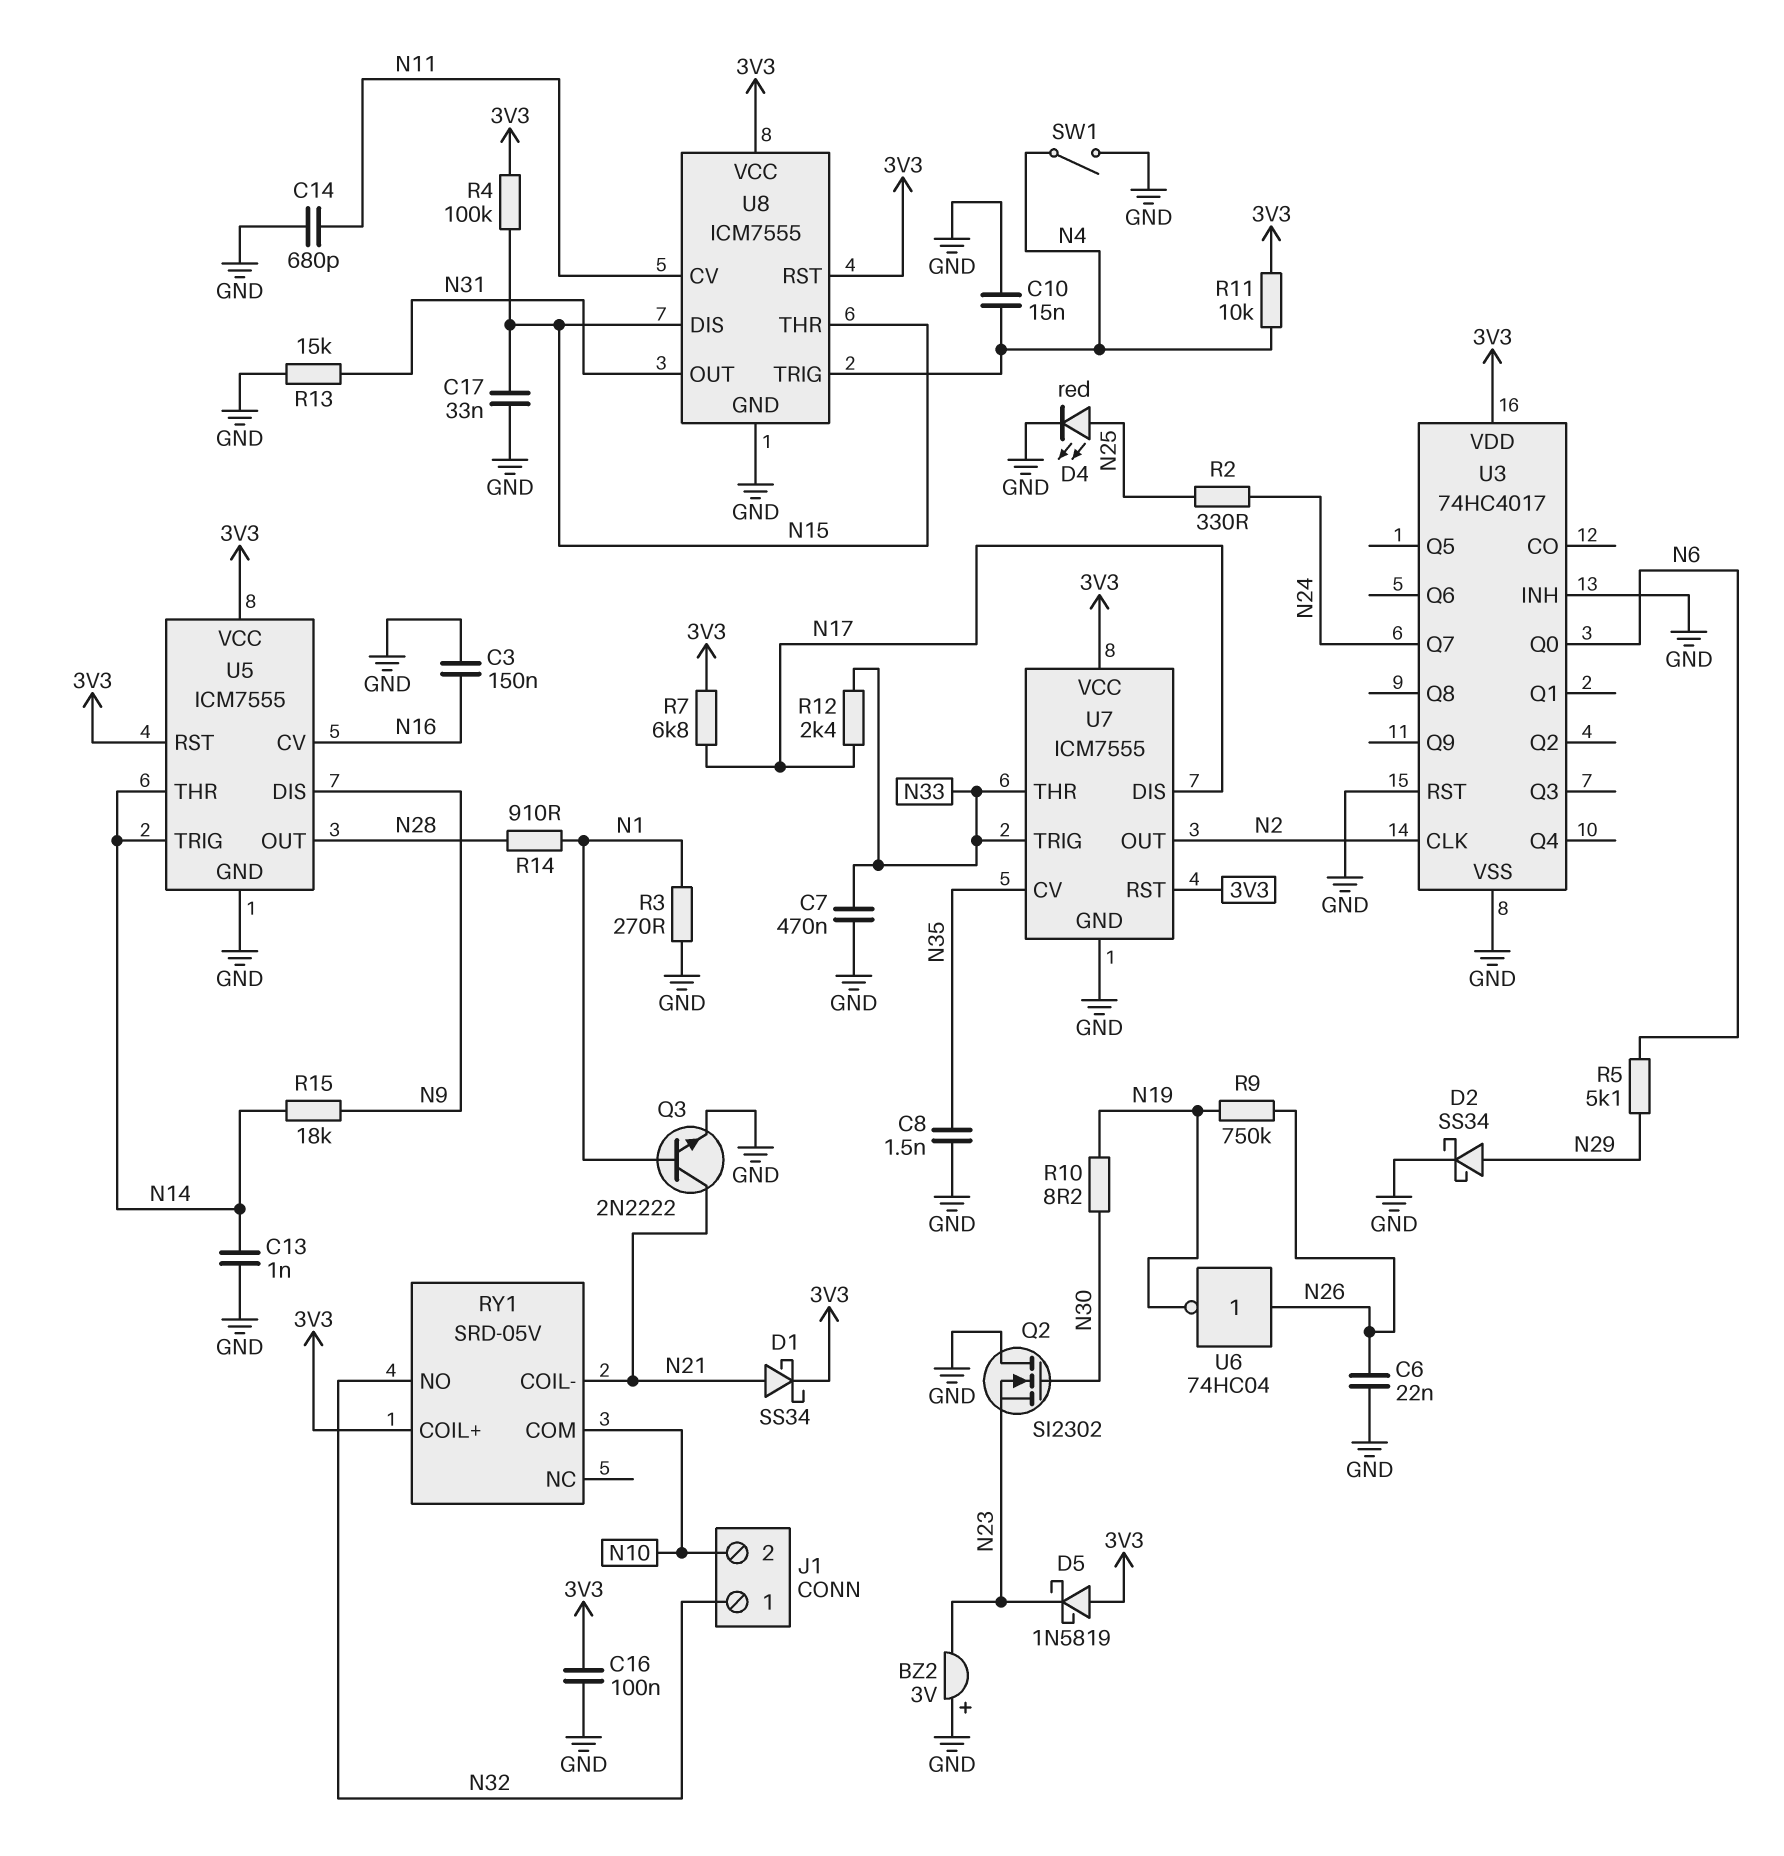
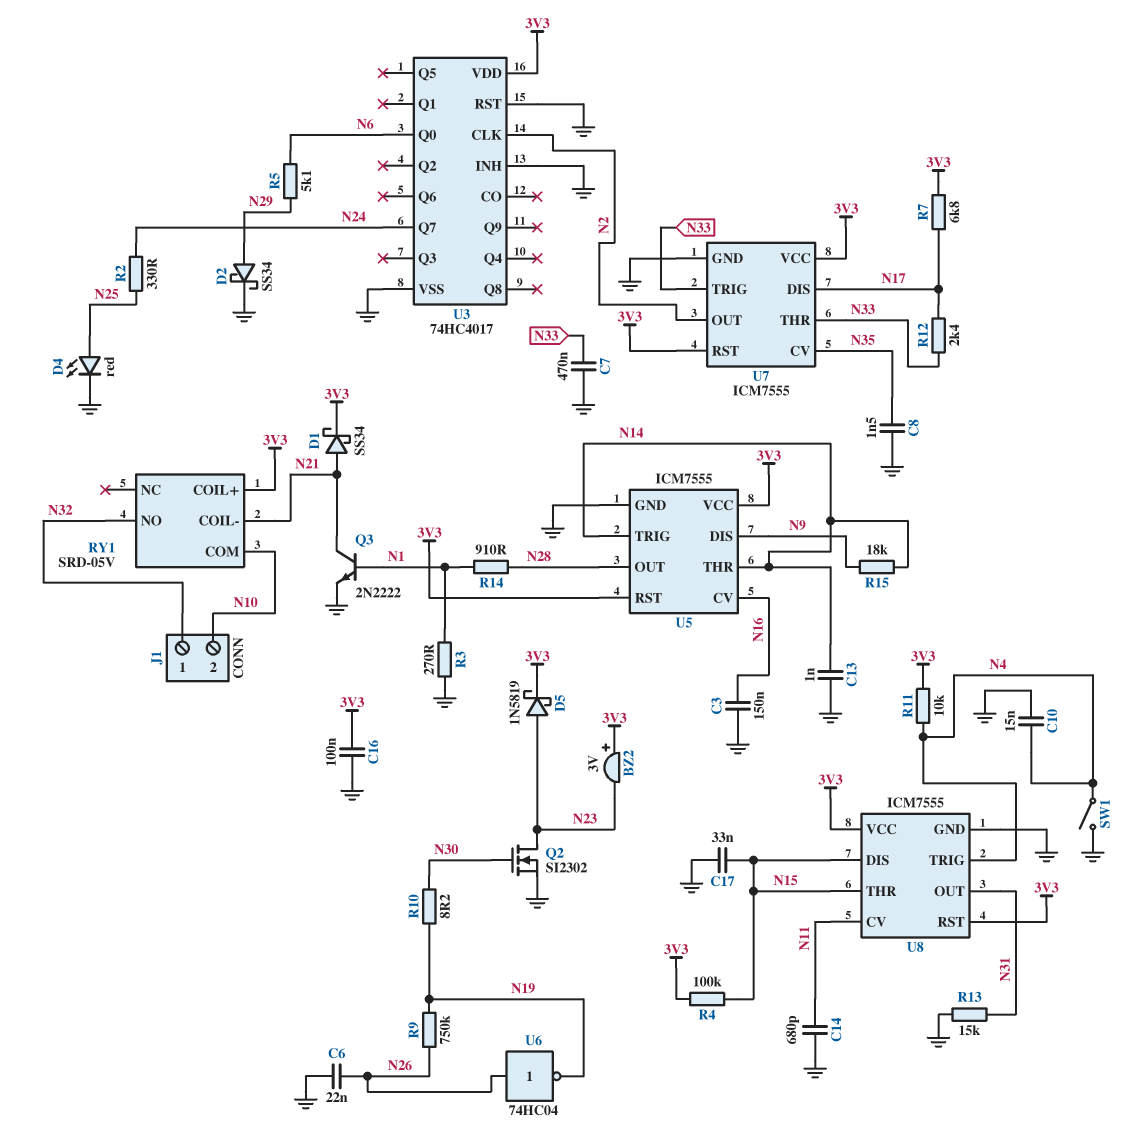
BZ2: buzzer 3V (plus GND, minus N23) -> buzzer 3V (plus 3V3, minus N23)
D5: schottky 1N5819 (A 3V3, K N23) -> schottky 1N5819 (A N23, K 3V3)
Q2: NMOS SI2302 (G N30, D GND, S N23) -> NMOS SI2302 (G N30, D N23, S GND)

